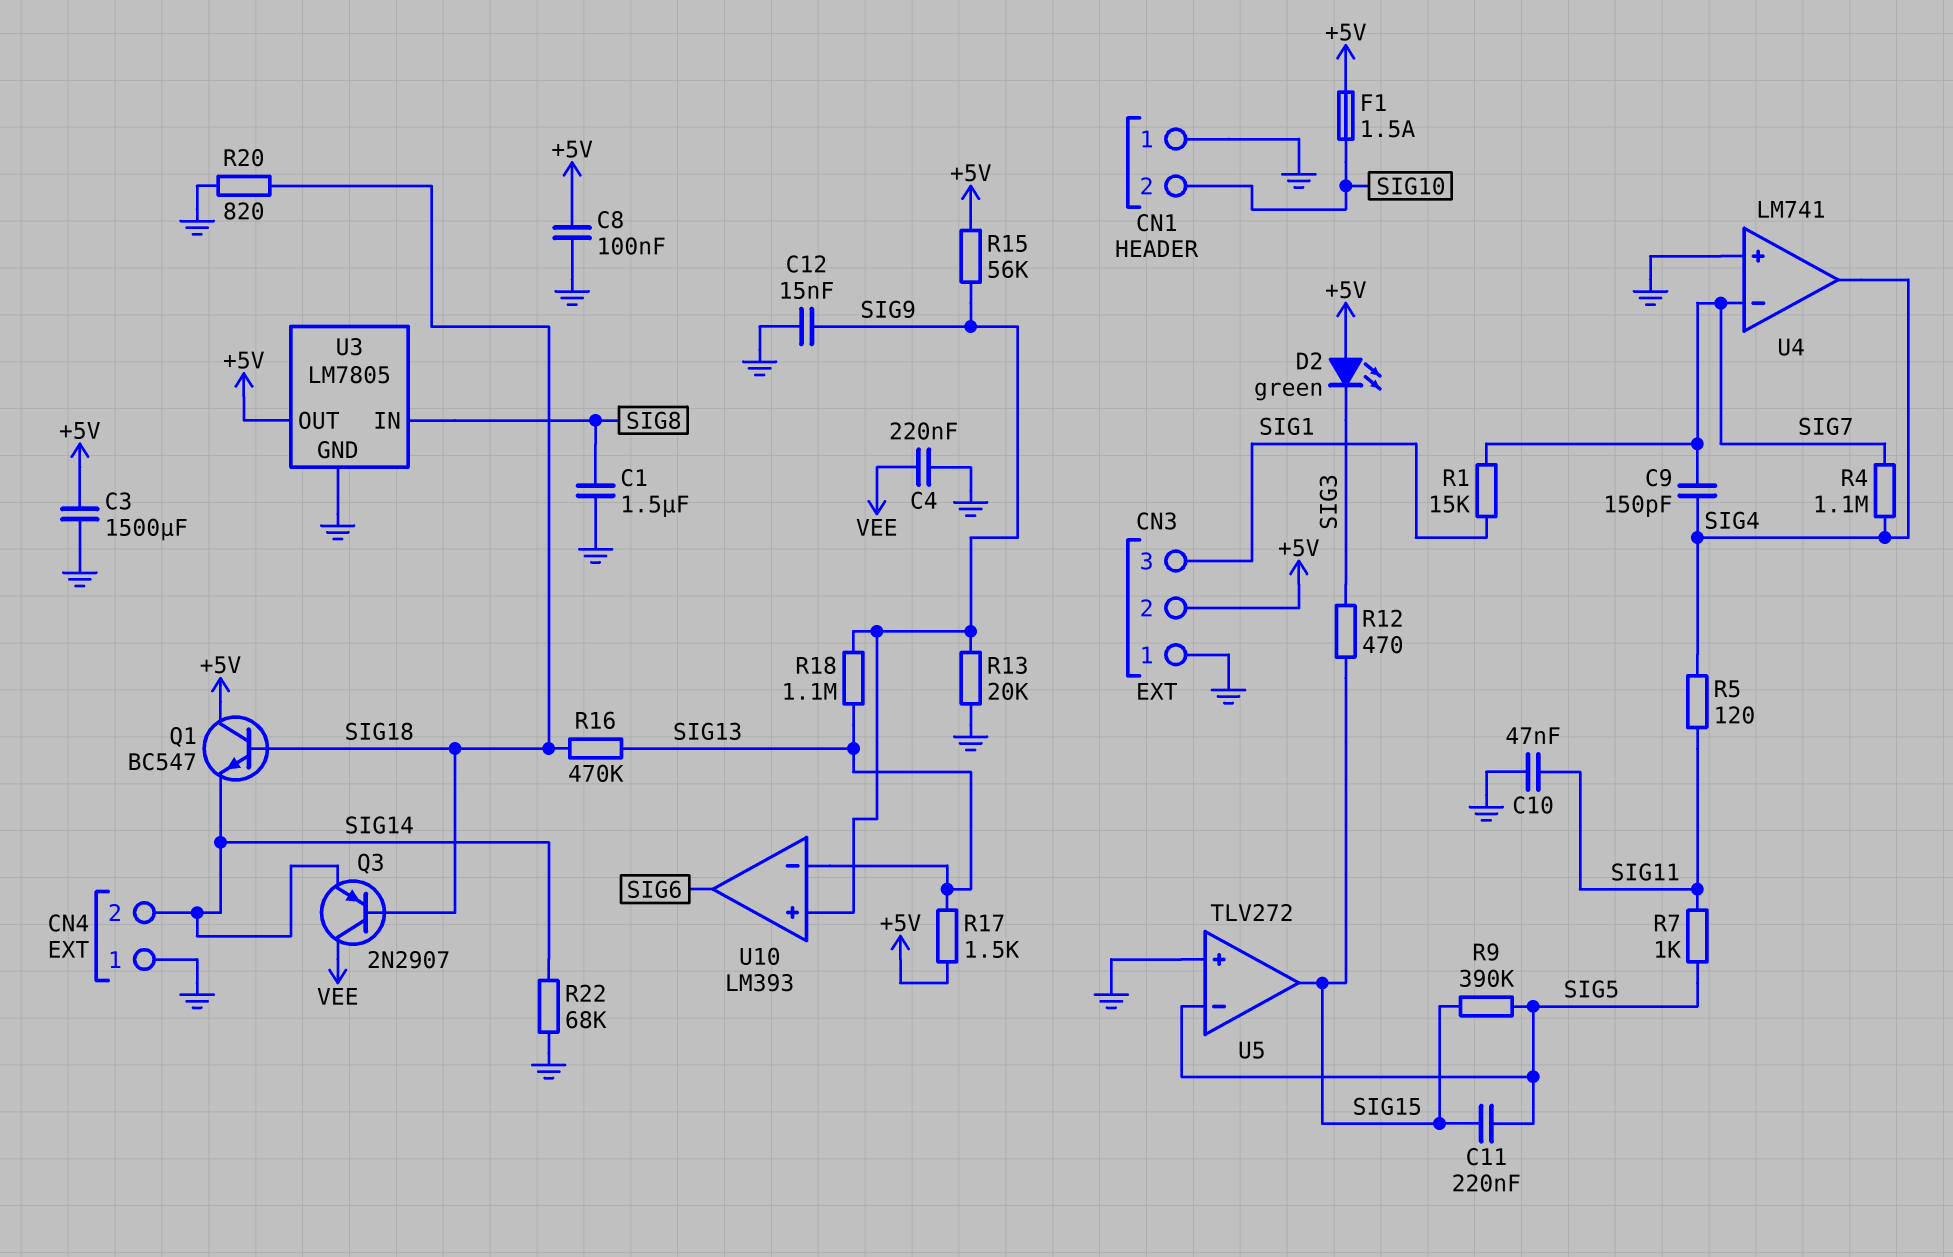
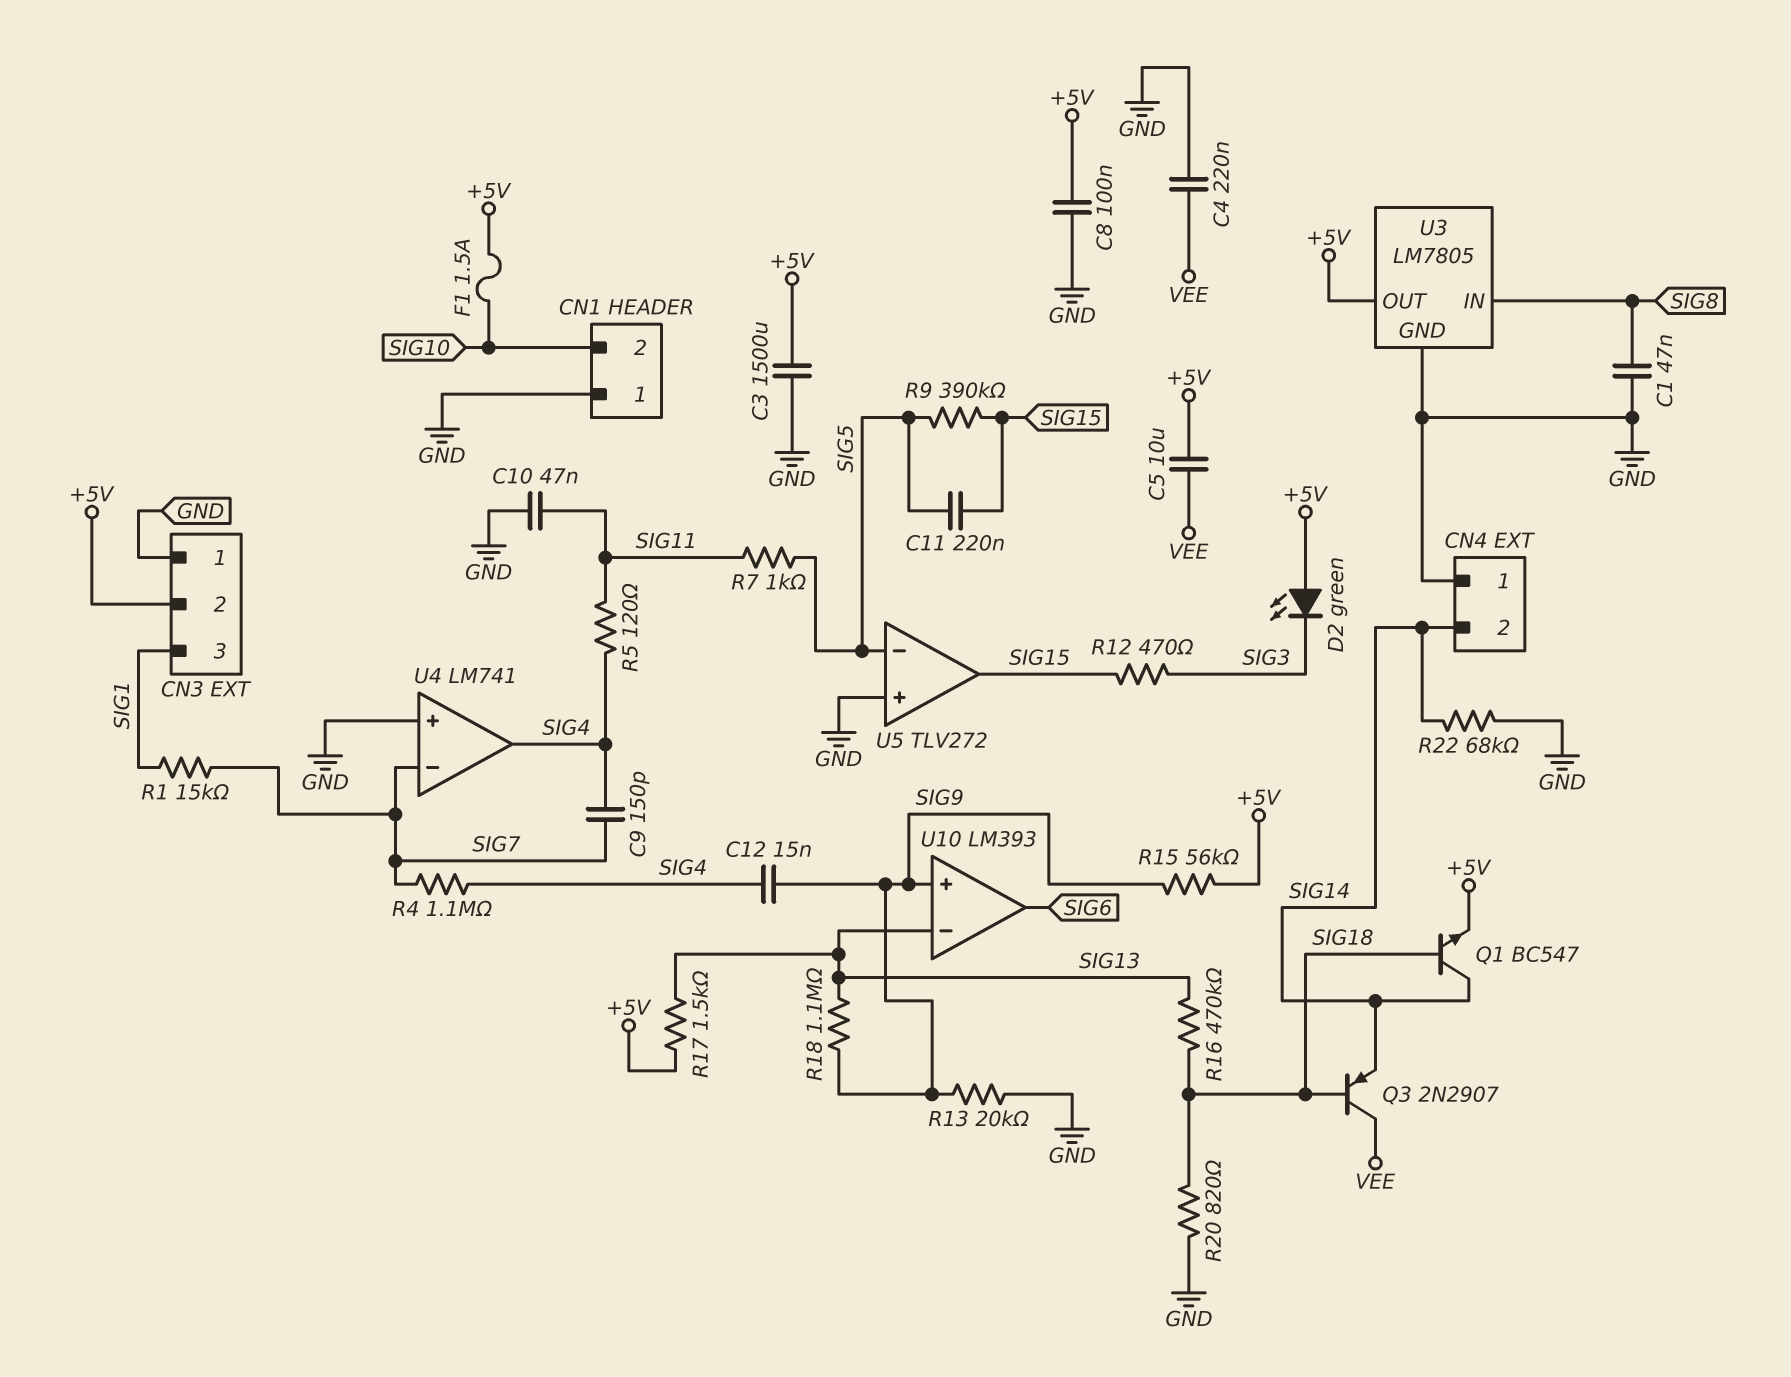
C1: 1.5uF (GND, SIG8) -> 47nF (GND, SIG8)
C5: none -> 10uF (+5V, VEE)
C12: 15nF (GND, SIG9) -> 15nF (SIG4, SIG9)
Q1: NPN BC547 (B SIG18, C +5V, E SIG14) -> NPN BC547 (B SIG18, C SIG14, E +5V)

